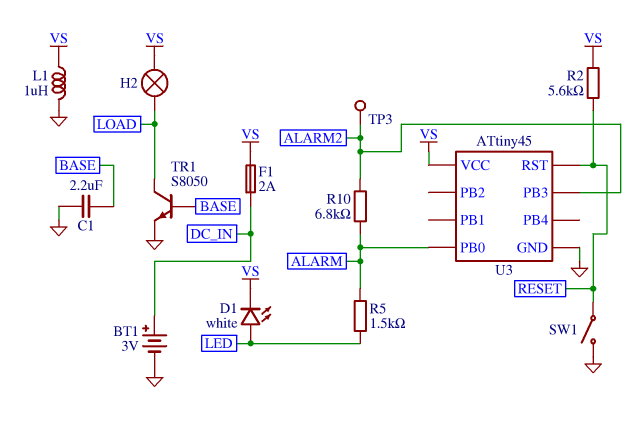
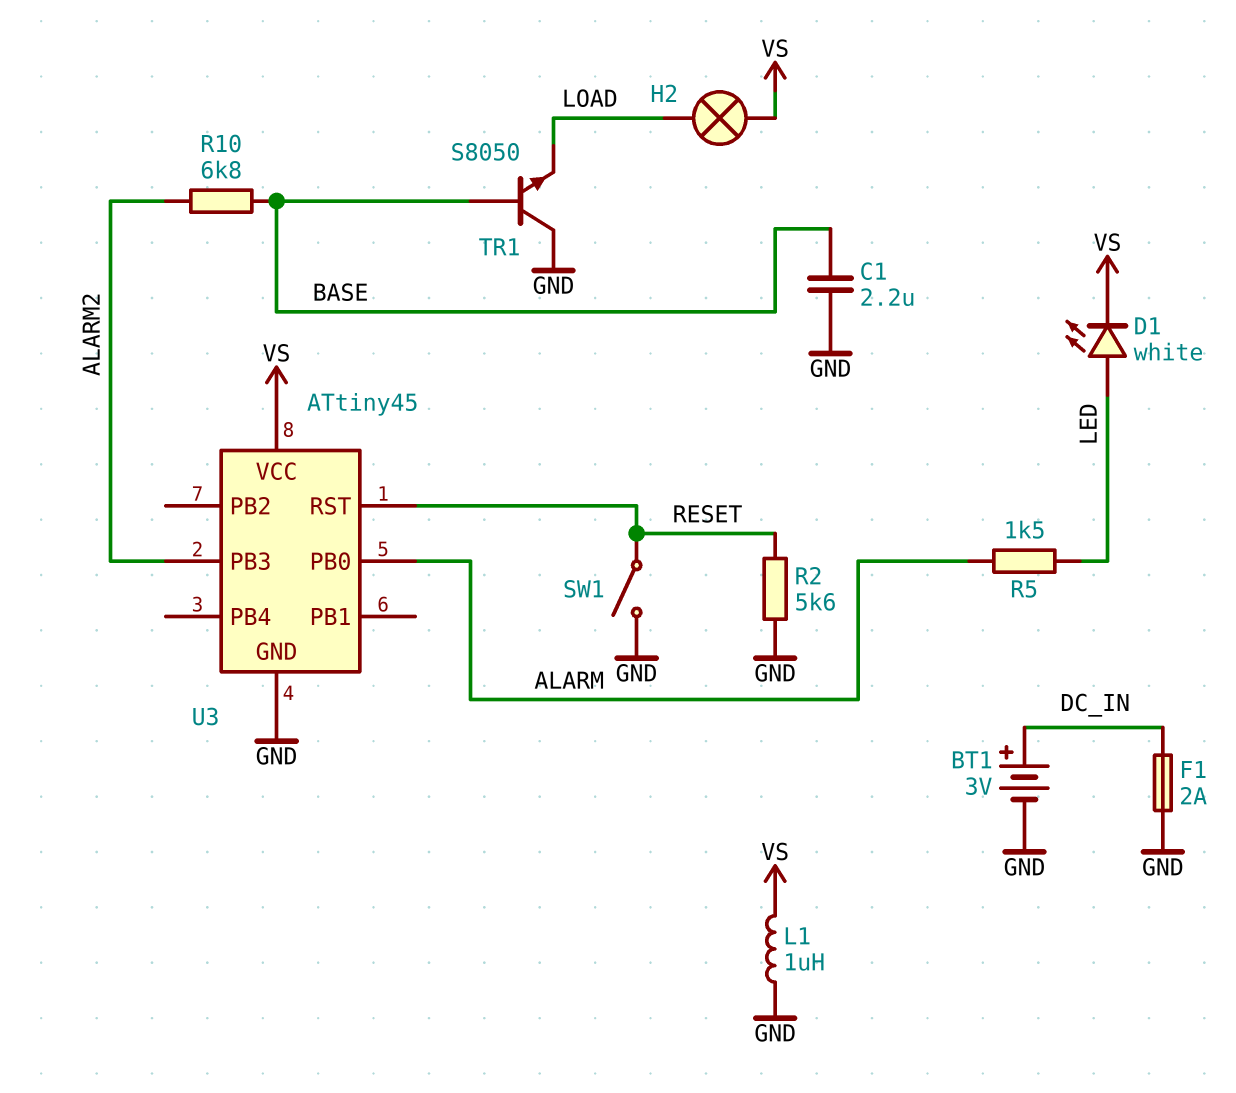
F1: 2A (DC_IN, VS) -> 2A (DC_IN, GND)
R2: 5.6k (RESET, VS) -> 5.6k (GND, RESET)
R10: 6.8k (ALARM, ALARM2) -> 6.8k (ALARM2, BASE)
TP3: test point (ALARM2) -> none
TR1: NPN S8050 (B BASE, C LOAD, E GND) -> NPN S8050 (B BASE, C GND, E LOAD)

